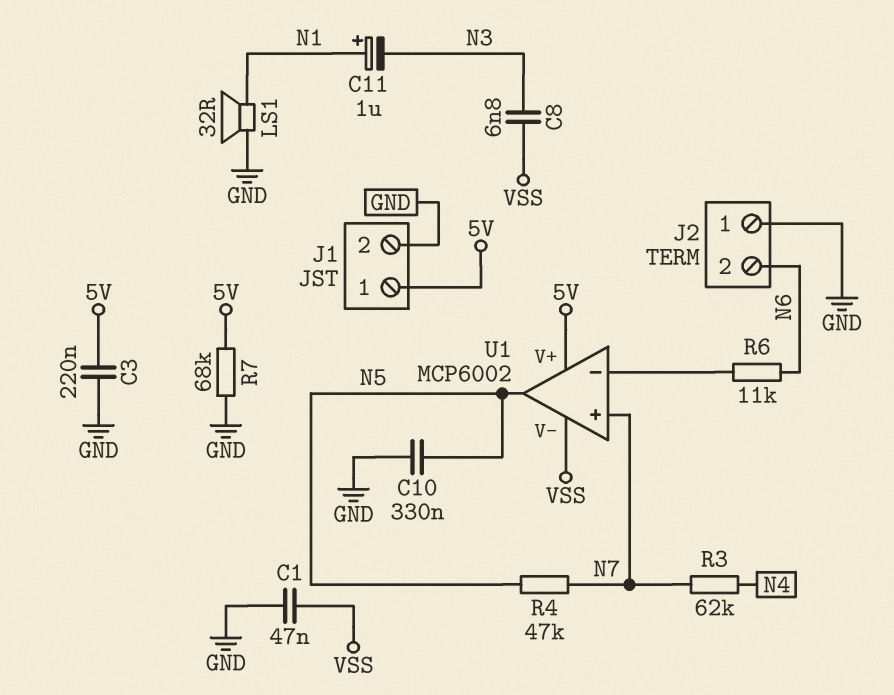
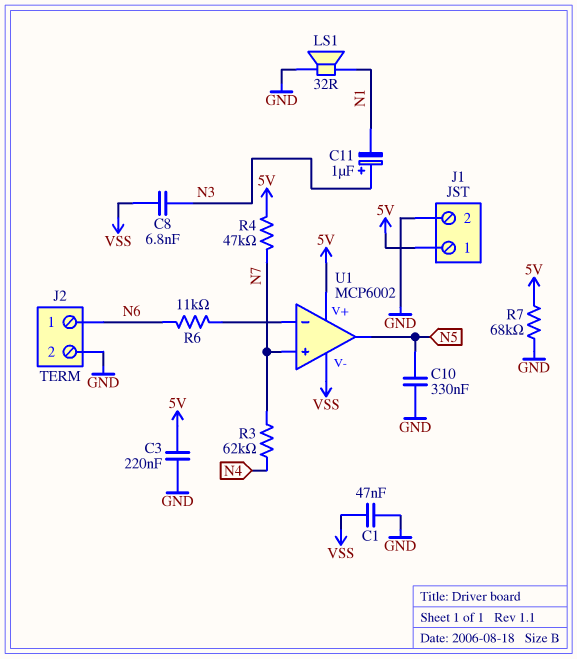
C11: 1uF (plus N1, minus N3) -> 1uF (plus N3, minus N1)
J2 pin 1: GND -> N6
J2 pin 2: N6 -> GND
R4: 47k (N5, N7) -> 47k (5V, N7)

